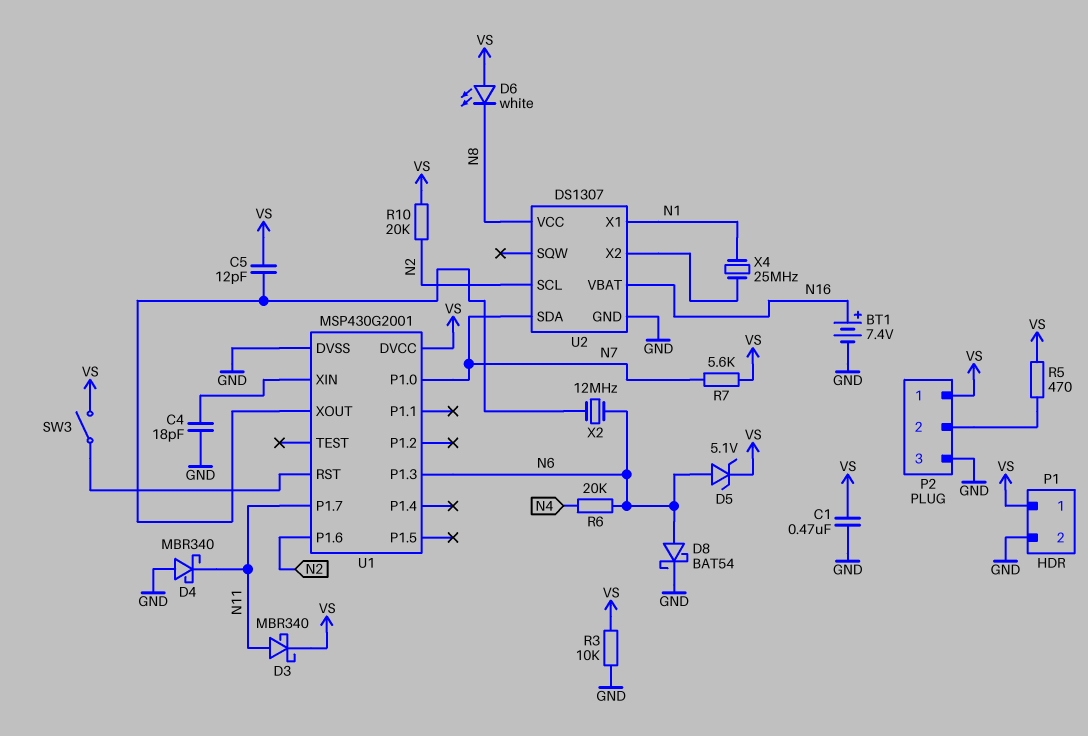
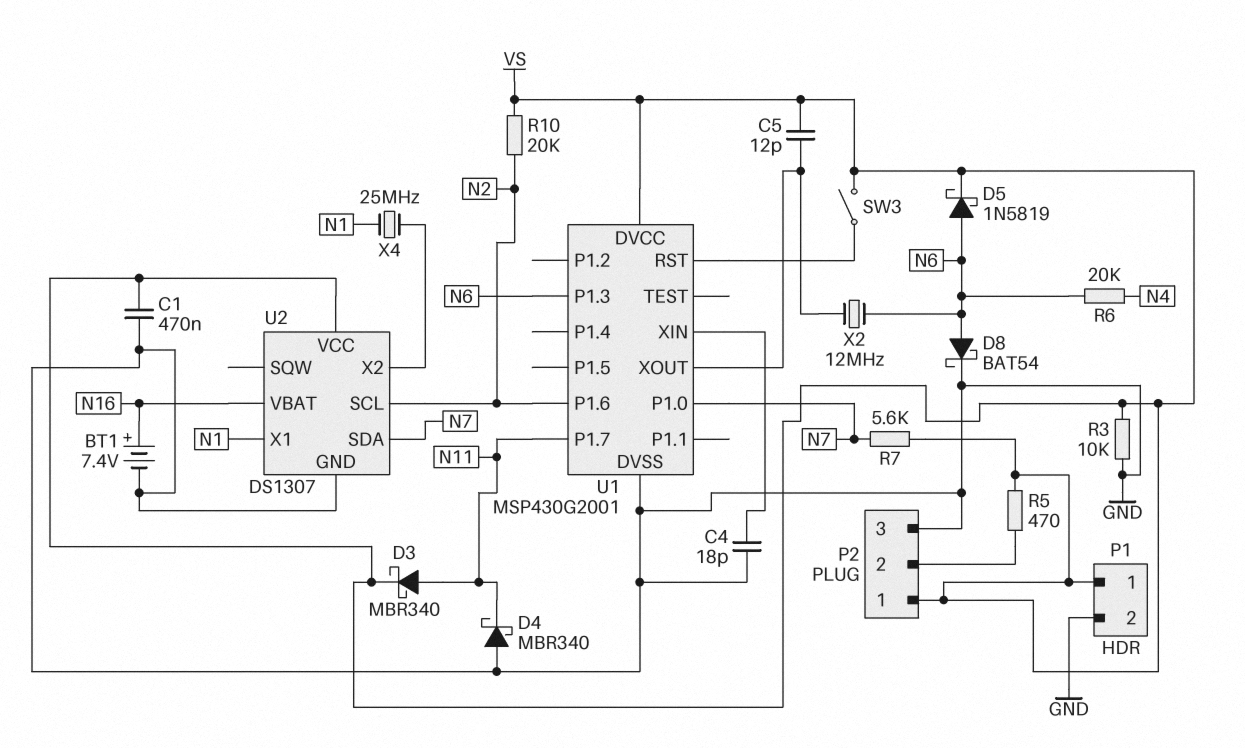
D5: zener 5.1V (A N6, K VS) -> schottky 1N5819 (A N6, K VS)
D6: LED white (A VS, K N8) -> none
U2 pin VCC: N8 -> VS

